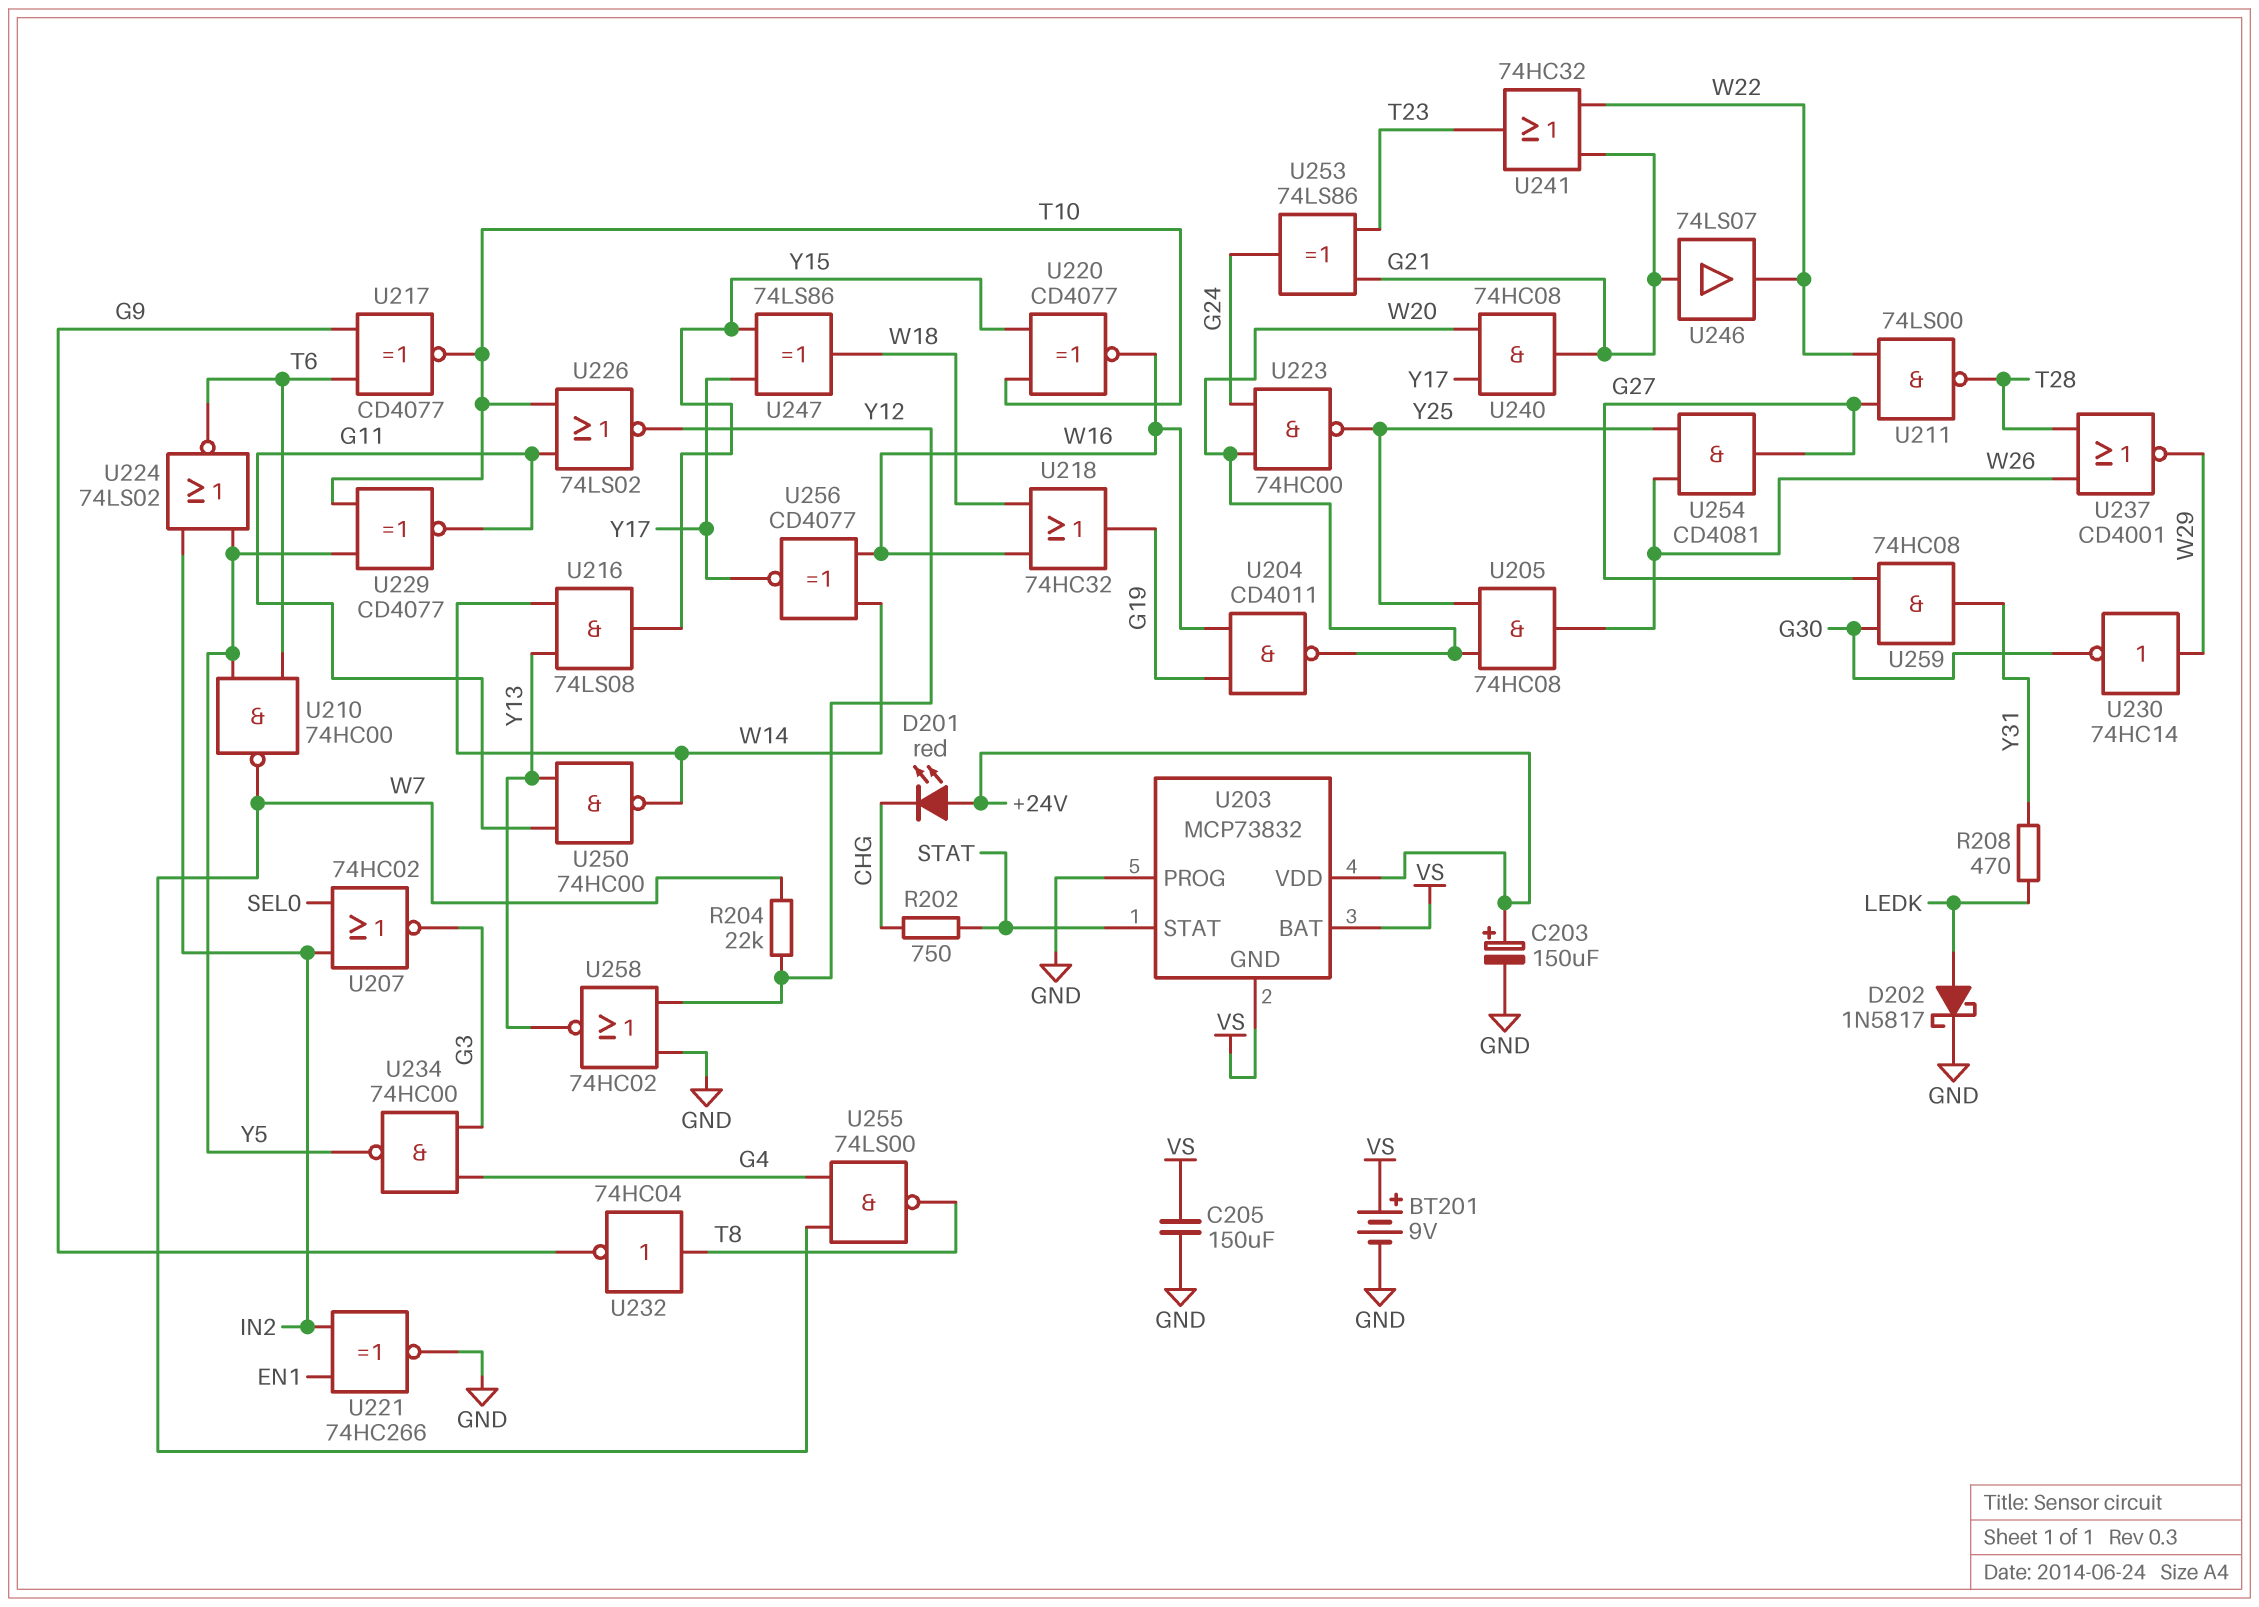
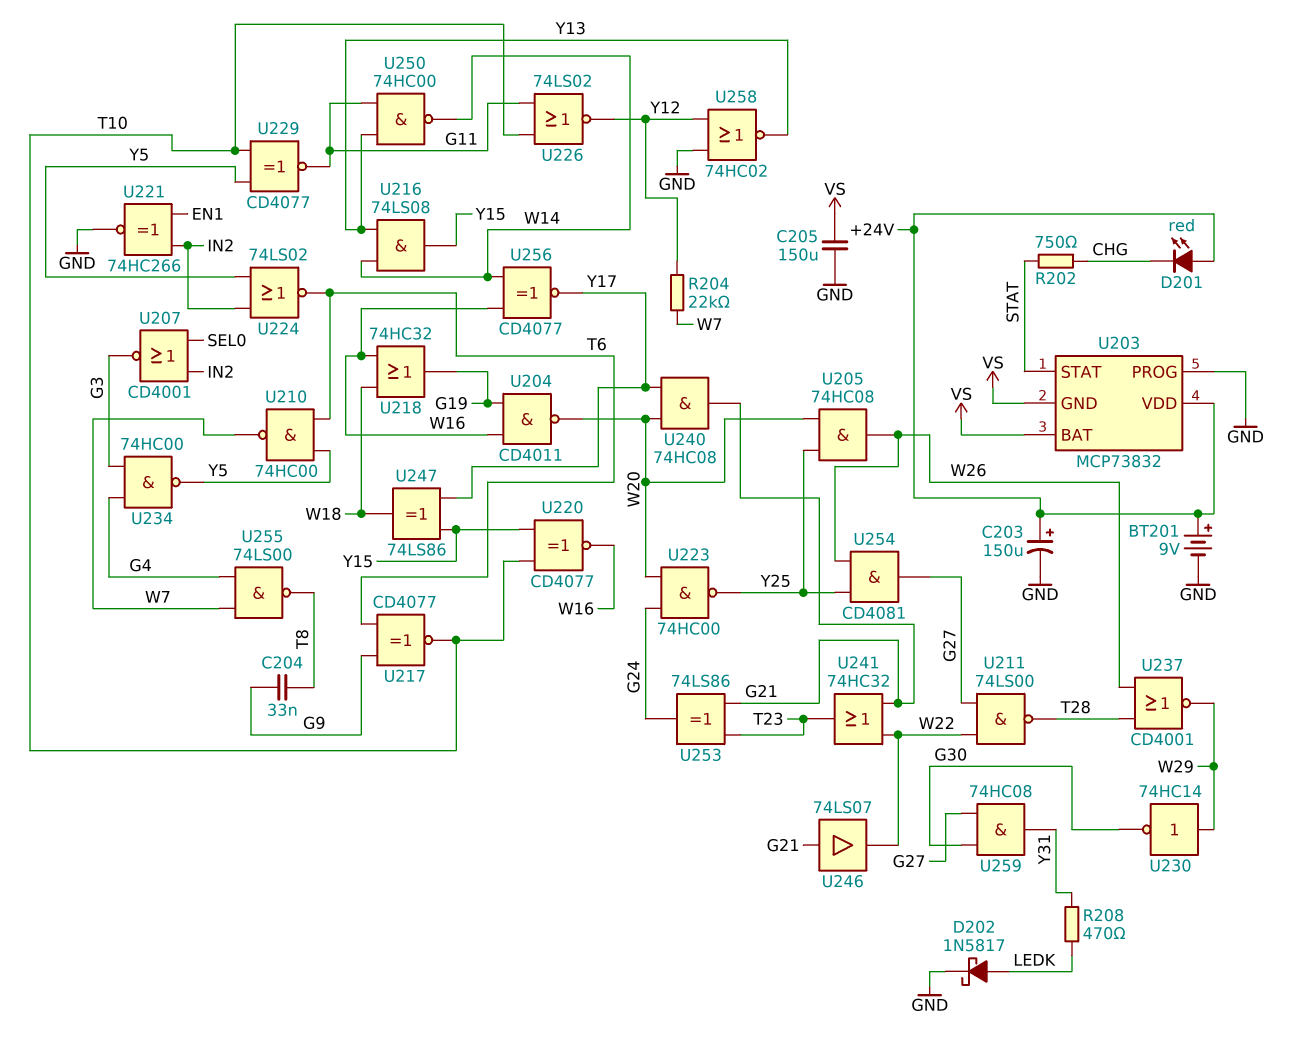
BT201: 9V (plus VS, minus GND) -> 9V (plus +24V, minus GND)
C204: none -> 33nF (G9, T8)
U207: NOR 74HC02 (in IN2, in SEL0, out G3) -> NOR CD4001 (in IN2, in SEL0, out G3)
U232: NOT 74HC04 (in T8, out G9) -> none

